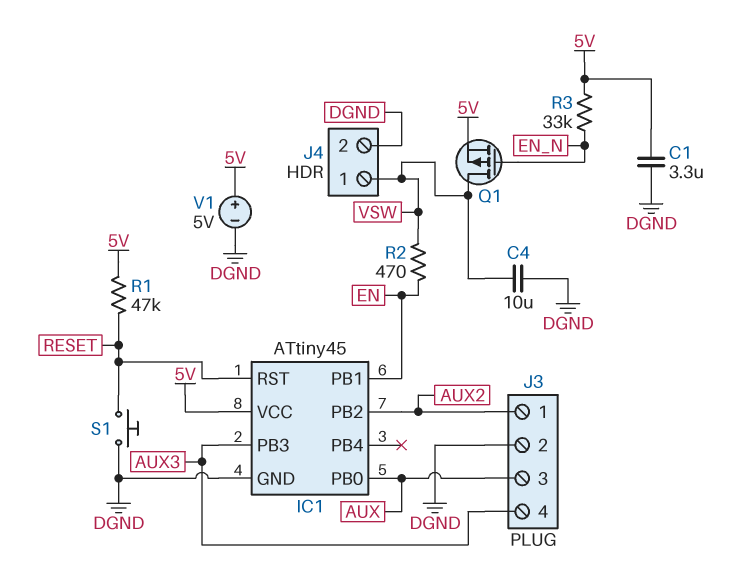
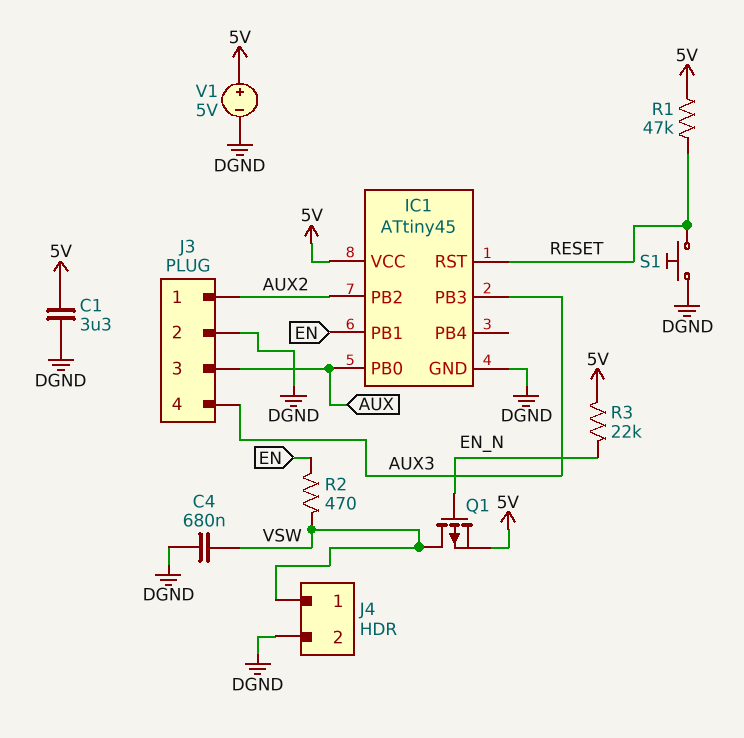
C4: 10uF (DGND, VSW) -> 680nF (DGND, VSW)
R3: 33k (5V, EN_N) -> 22k (5V, EN_N)

